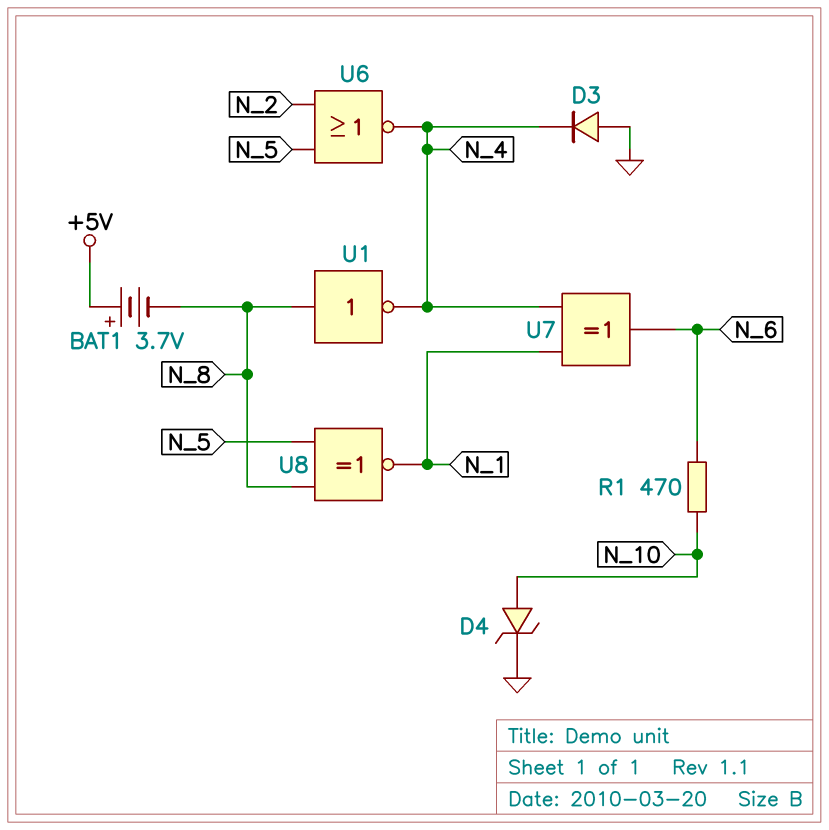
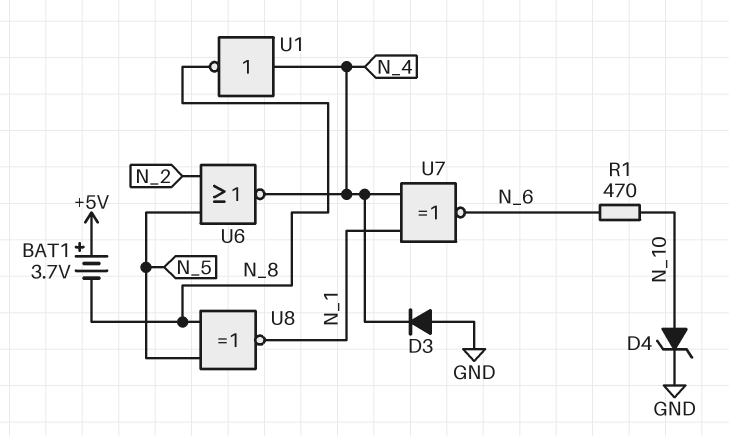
U1: NOT (in N_8, out N_4) -> NOT (in N_4, out N_8)
U7: XOR (in N_1, in N_4, out N_6) -> XNOR (in N_1, in N_4, out N_6)

